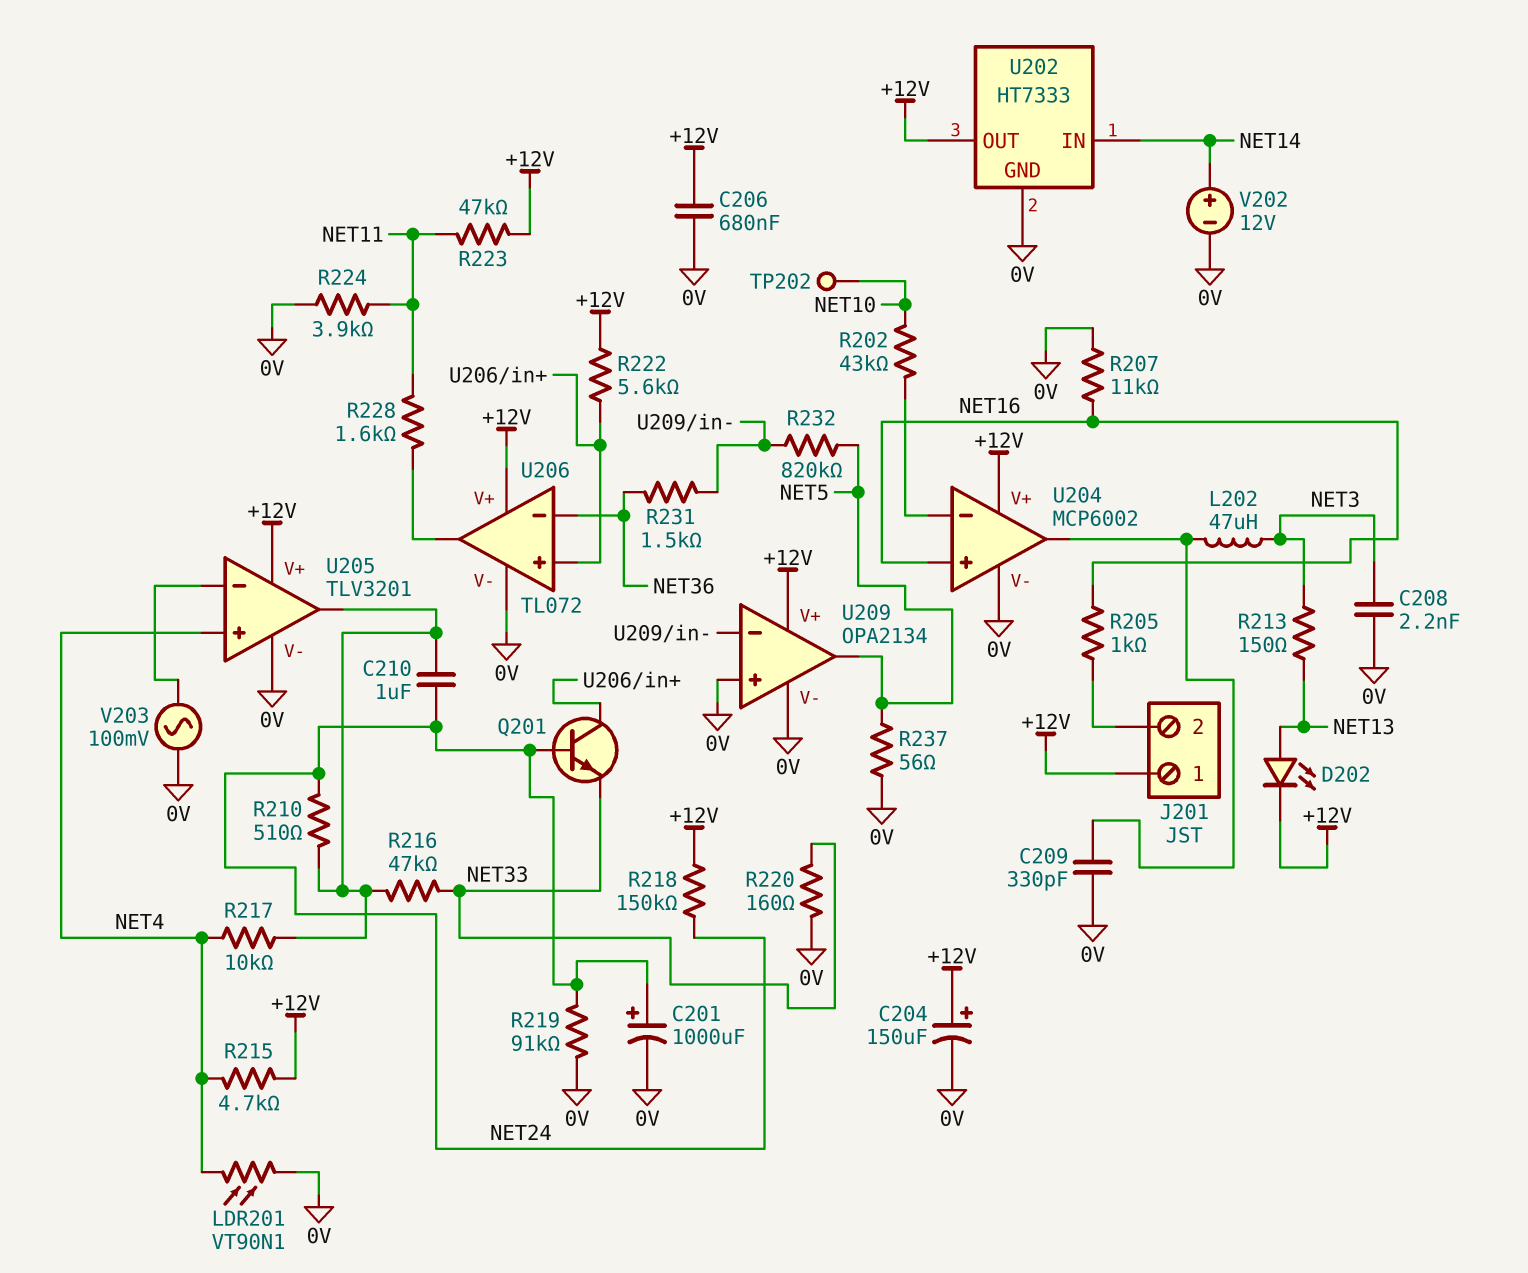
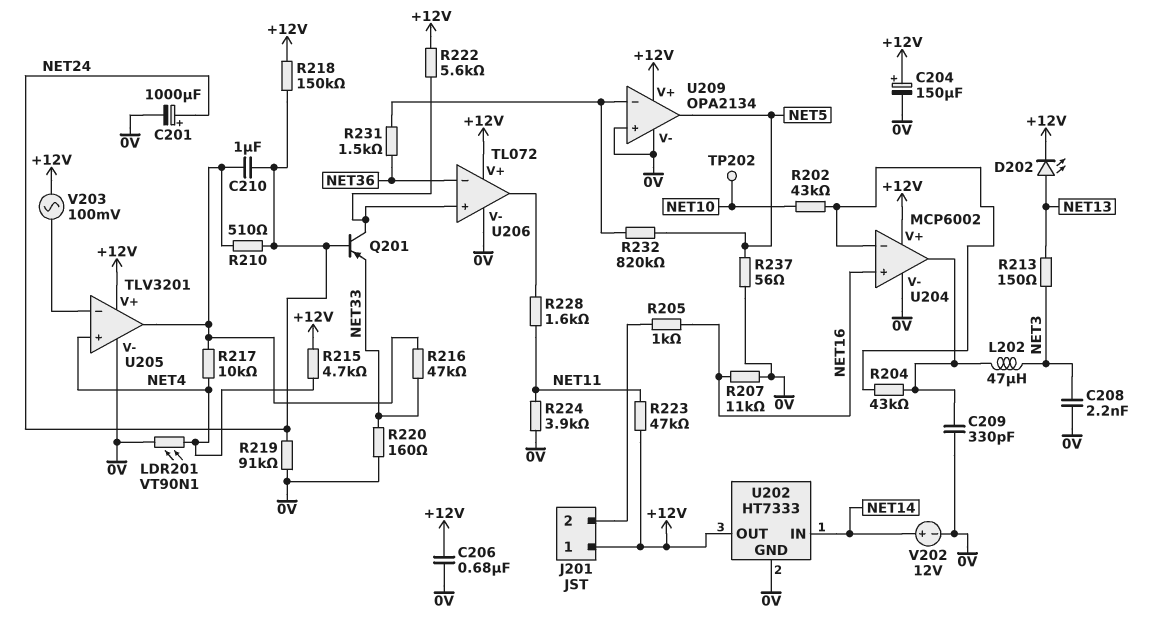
Q201: NPN (B NET24, C U206/in+, E NET33) -> PNP (B NET24, C U206/in+, E NET33)
R204: none -> 43k (U204/in-, U204/out)
V203: AC 100mV (0V, U205/in-) -> AC 100mV (+12V, U205/in-)

